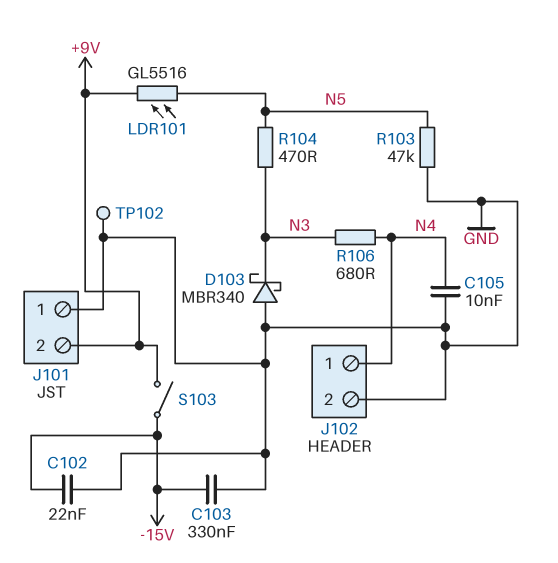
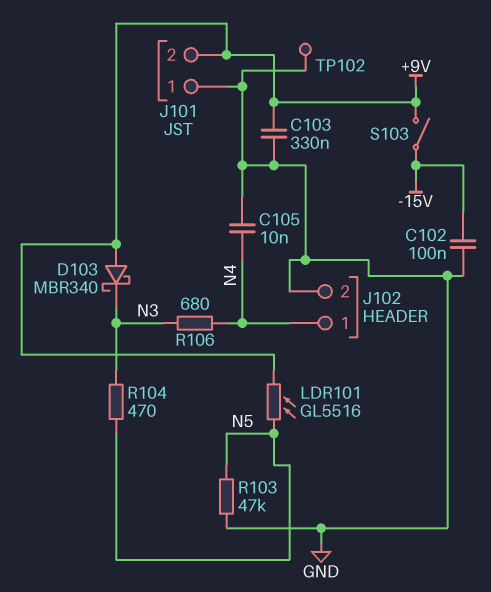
C102: 22nF (-15V, GND) -> 100nF (-15V, GND)
C103: 330nF (-15V, GND) -> 330nF (+9V, GND)
D103: schottky MBR340 (A GND, K N3) -> schottky MBR340 (A +9V, K N3)

